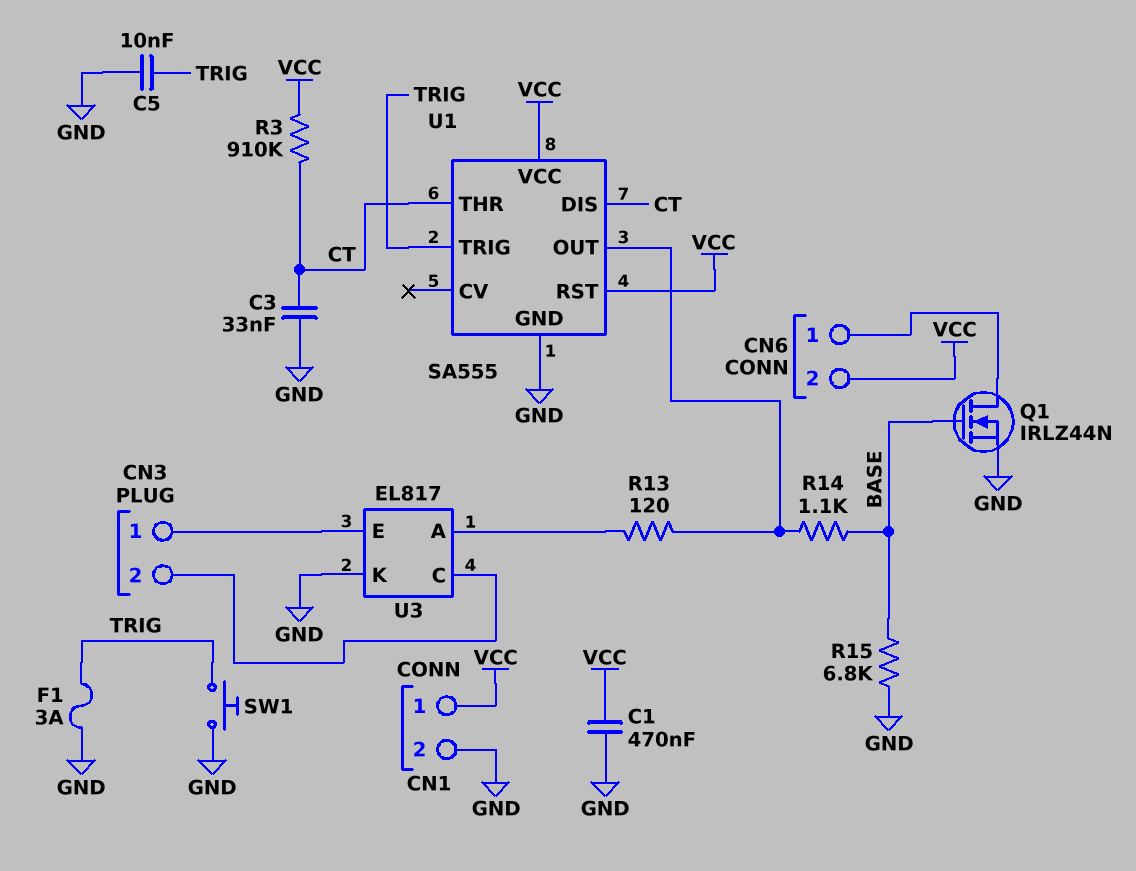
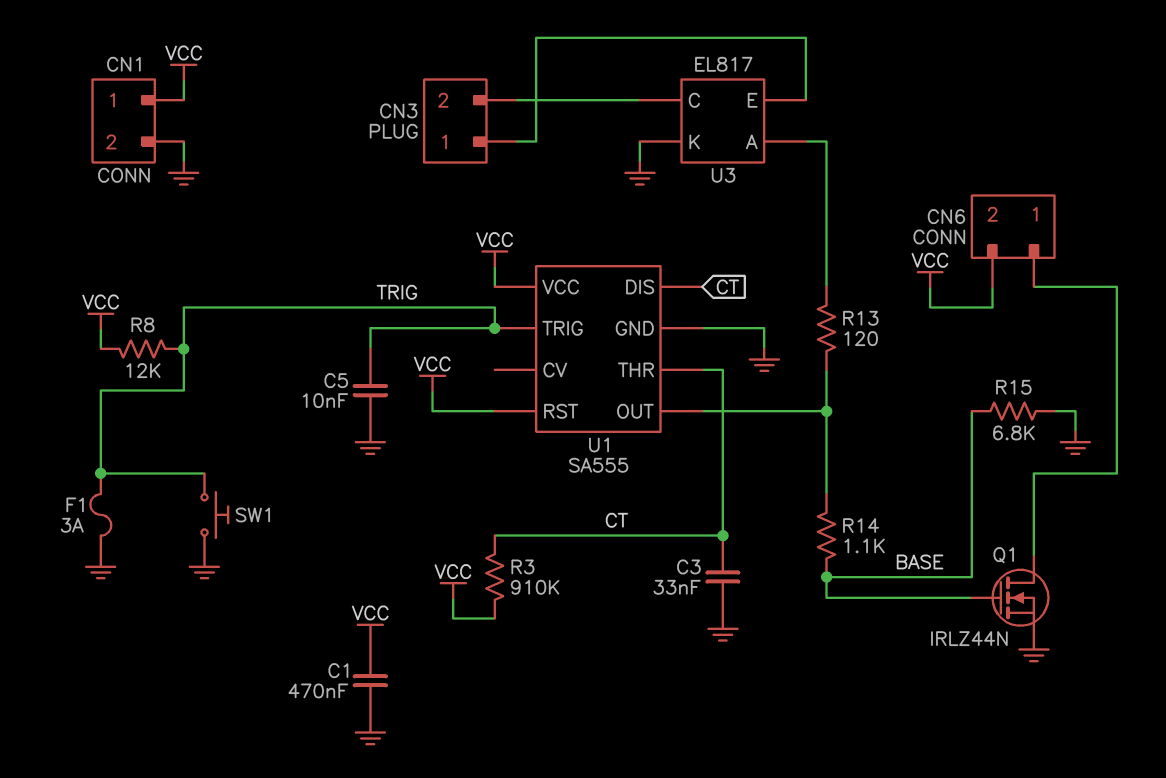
R8: none -> 12k (TRIG, VCC)

